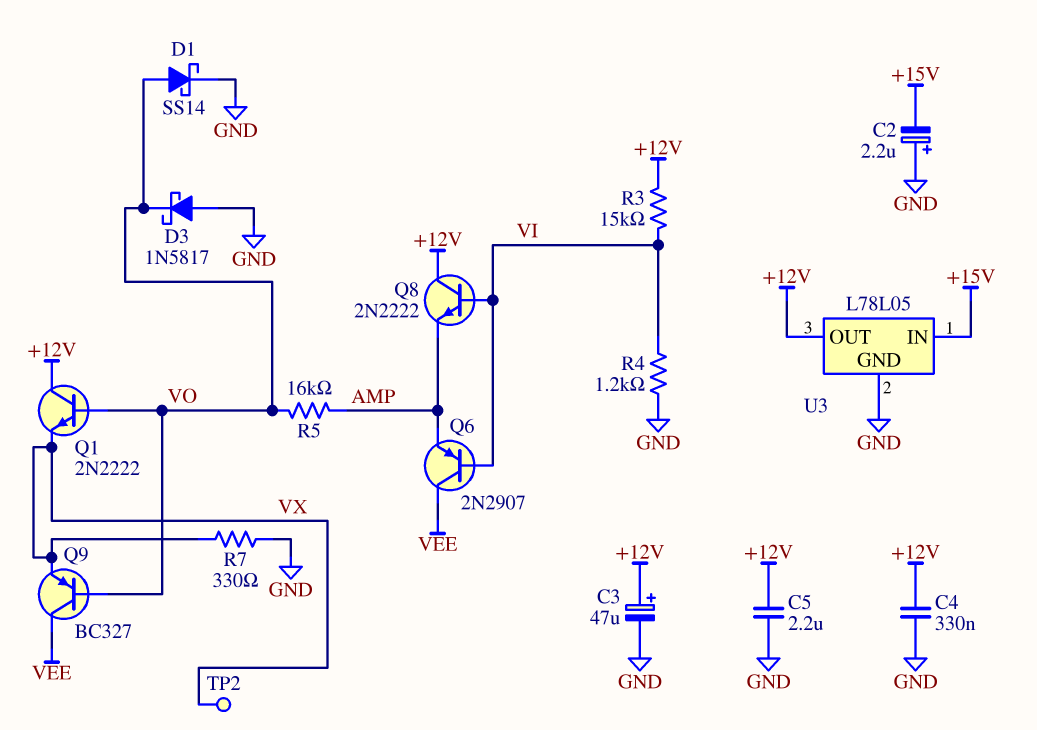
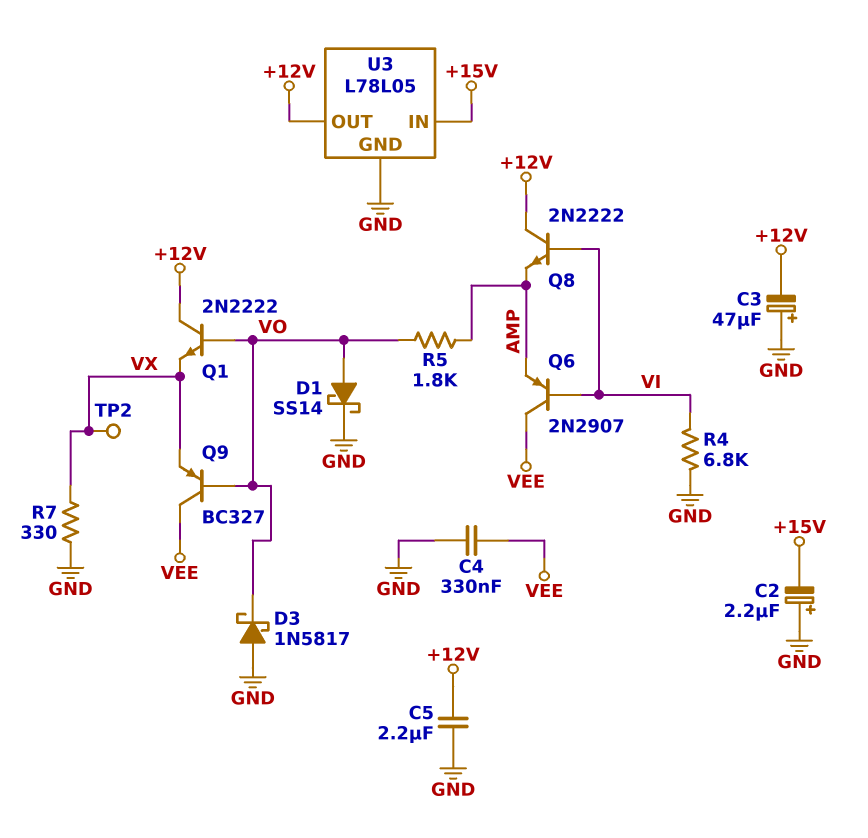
C3: 47uF (plus +12V, minus GND) -> 47uF (plus GND, minus +12V)
C4: 330nF (+12V, GND) -> 330nF (GND, VEE)
R3: 15k (+12V, VI) -> none
R4: 1.2k (GND, VI) -> 6.8k (GND, VI)
R5: 16k (AMP, VO) -> 1.8k (AMP, VO)

